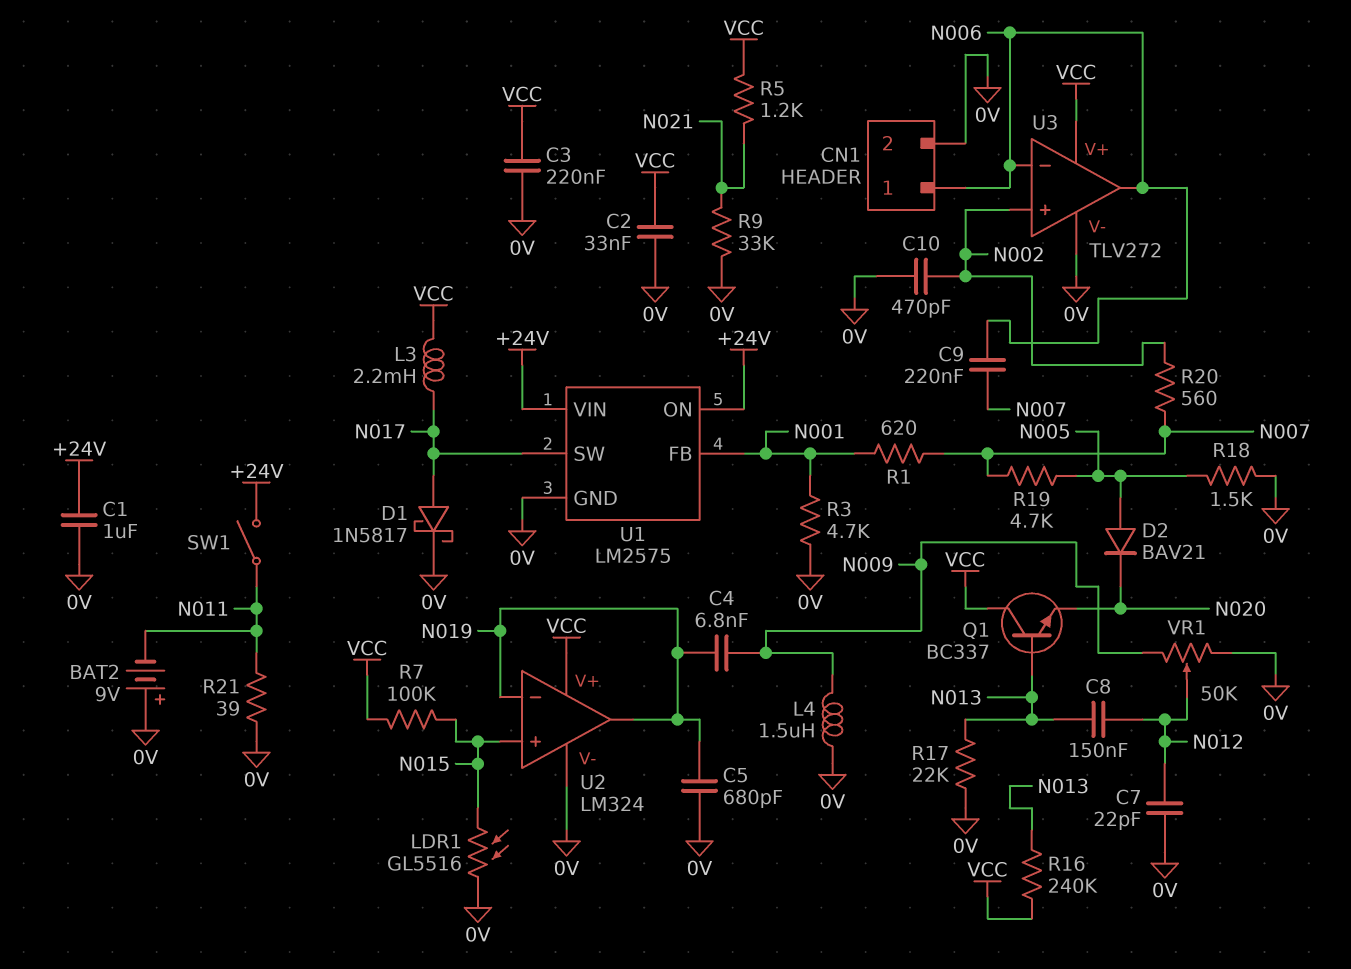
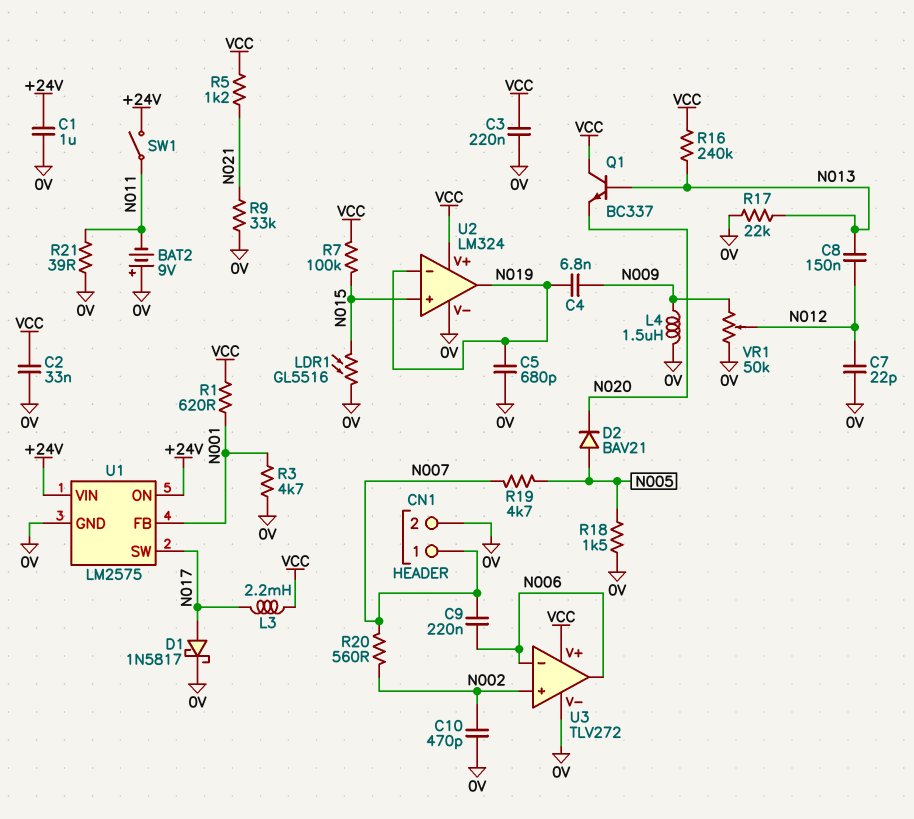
CN1 pin 1: N006 -> N007
R1: 620 (N001, N007) -> 620 (N001, VCC)

